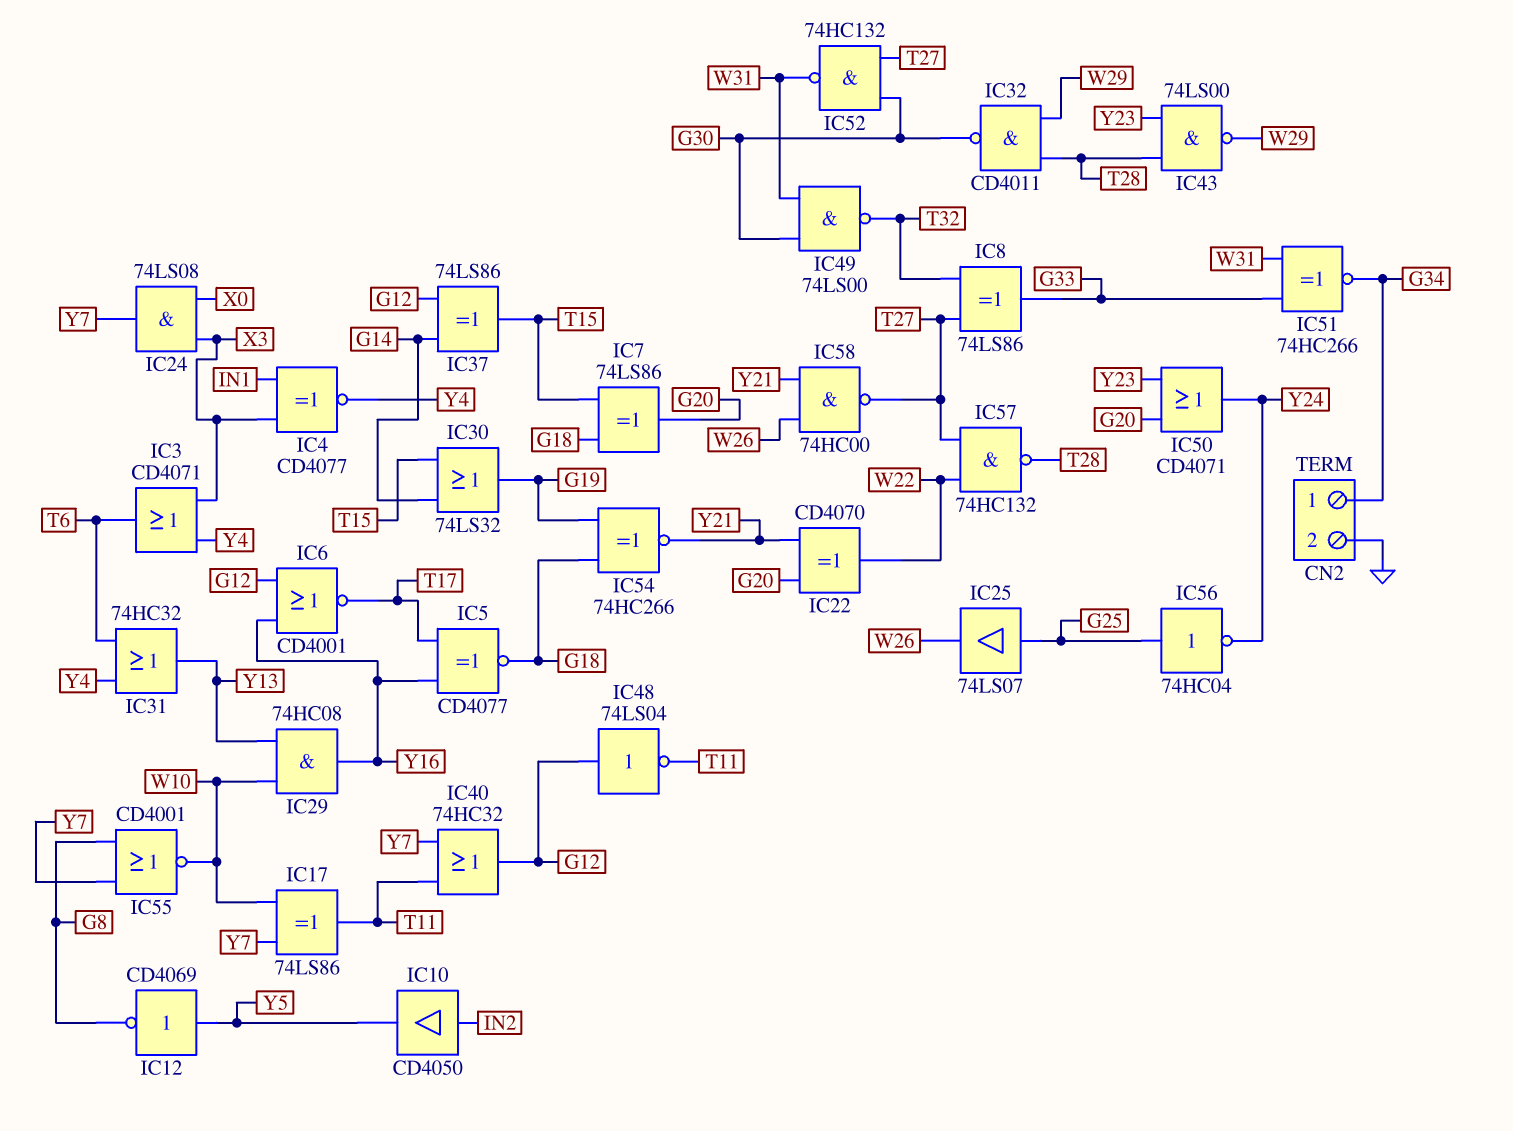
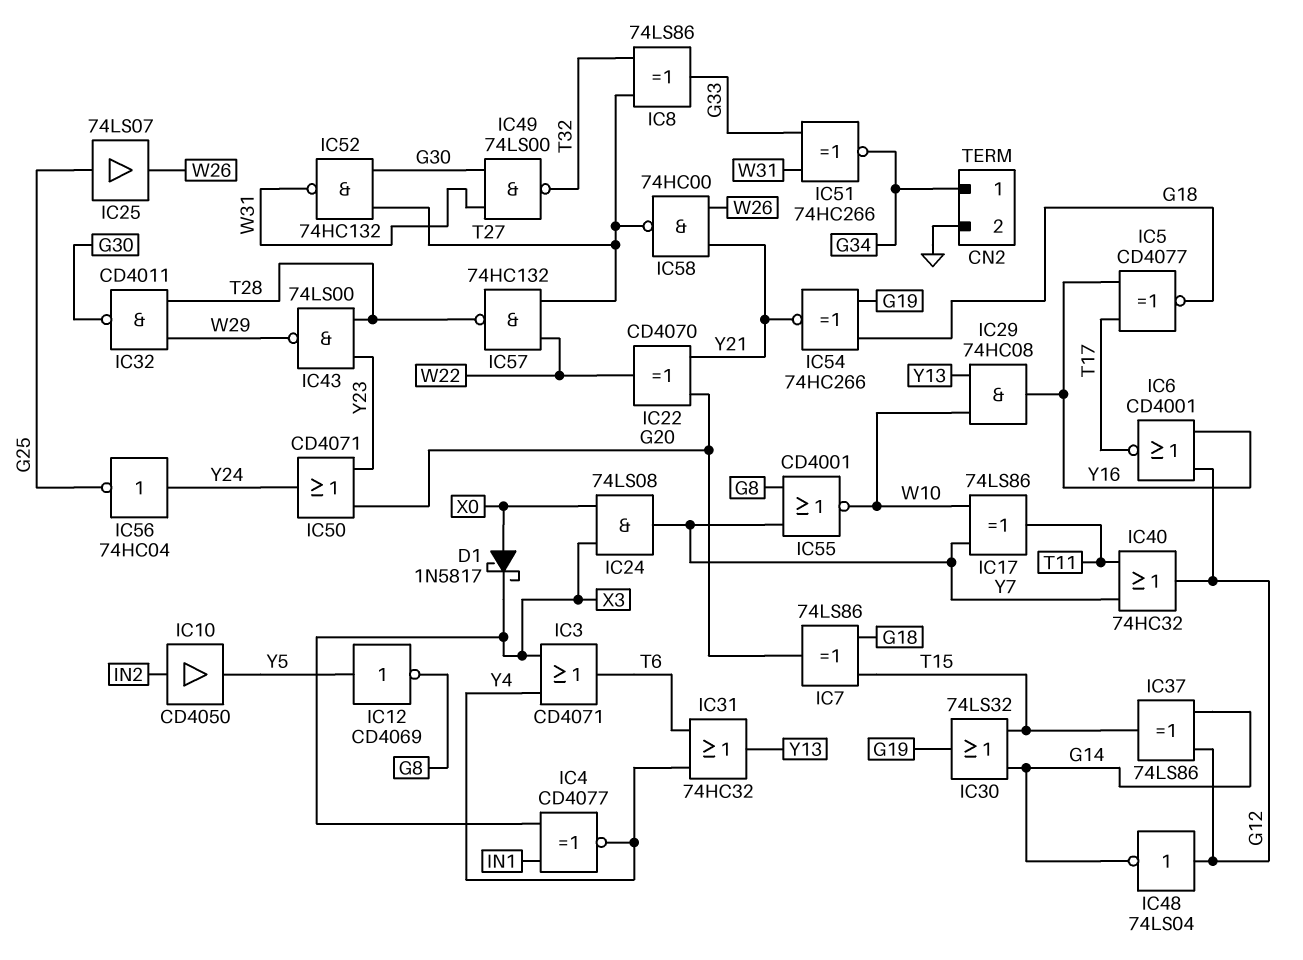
D1: none -> schottky 1N5817 (A X0, K X3)
IC48: NOT 74LS04 (in G12, out T11) -> NOT 74LS04 (in G12, out G14)
IC56: NOT 74HC04 (in G25, out Y24) -> NOT 74HC04 (in Y24, out G25)

